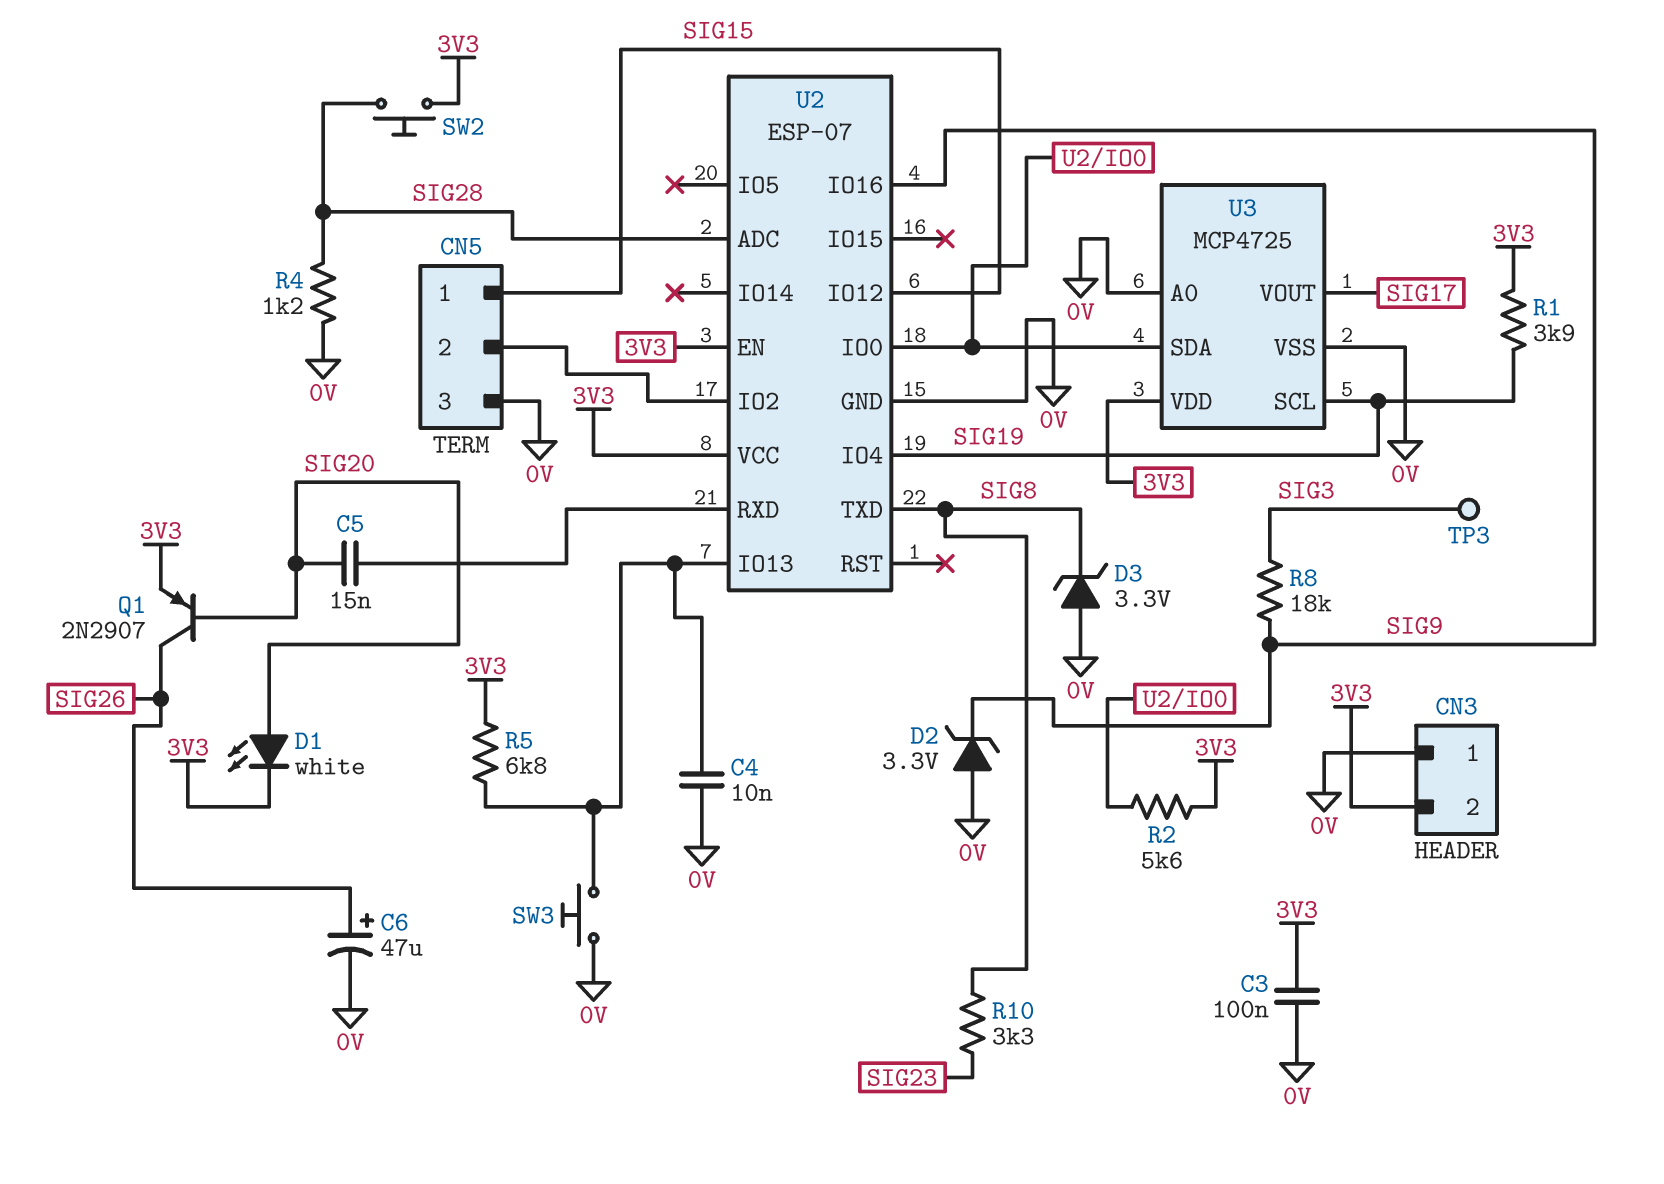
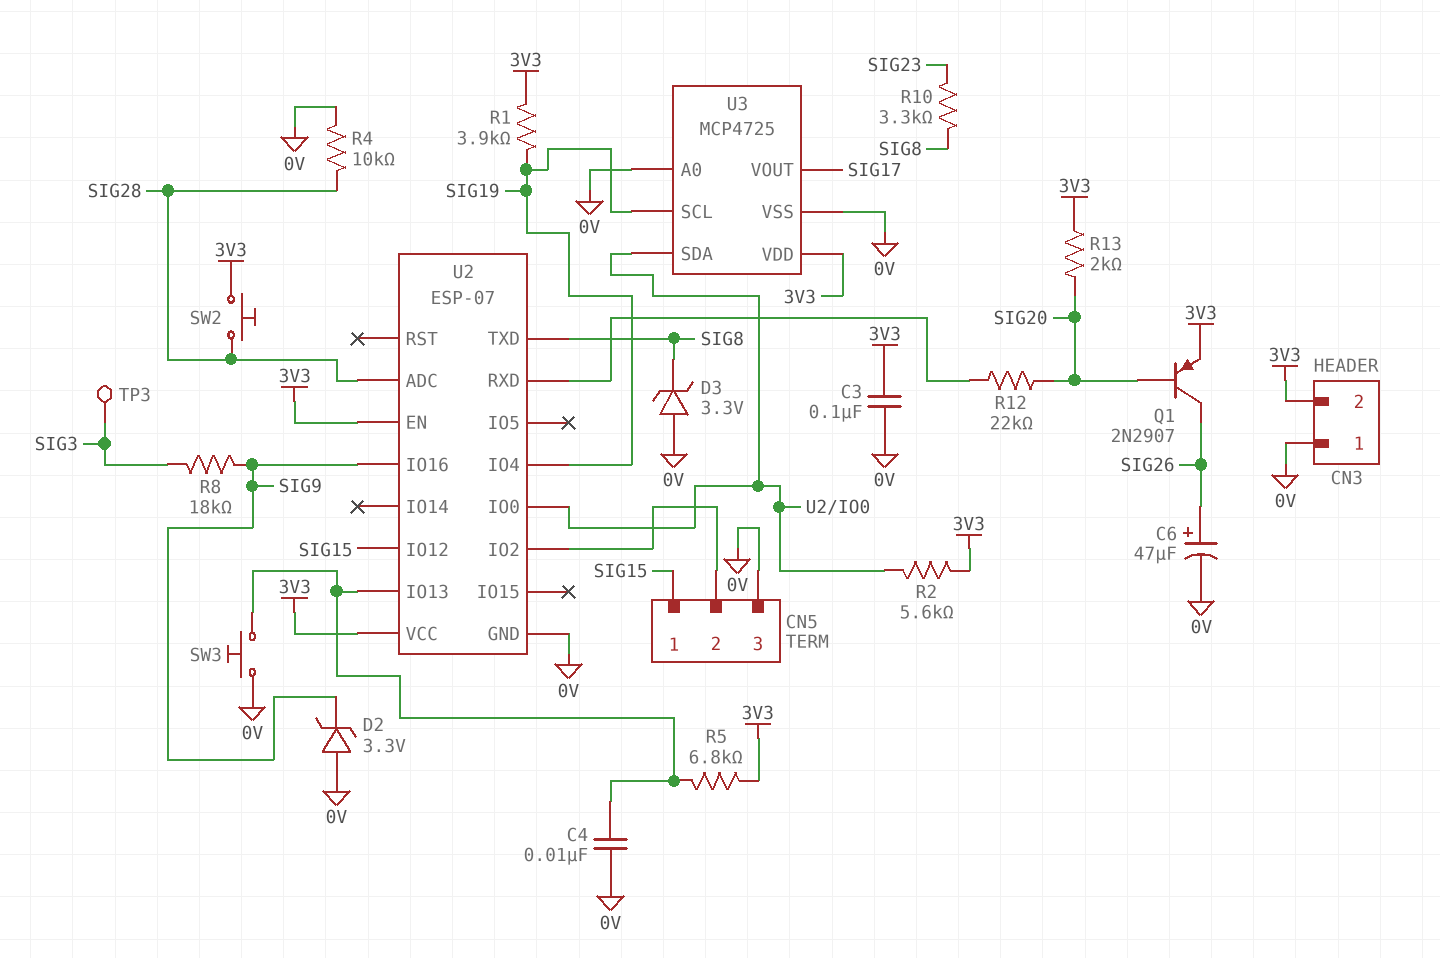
C5: 15nF (SIG20, U2/RXD) -> none
D1: LED white (A SIG20, K 3V3) -> none
R4: 1.2k (0V, SIG28) -> 10k (0V, SIG28)
R12: none -> 22k (SIG20, U2/RXD)
R13: none -> 2k (3V3, SIG20)

